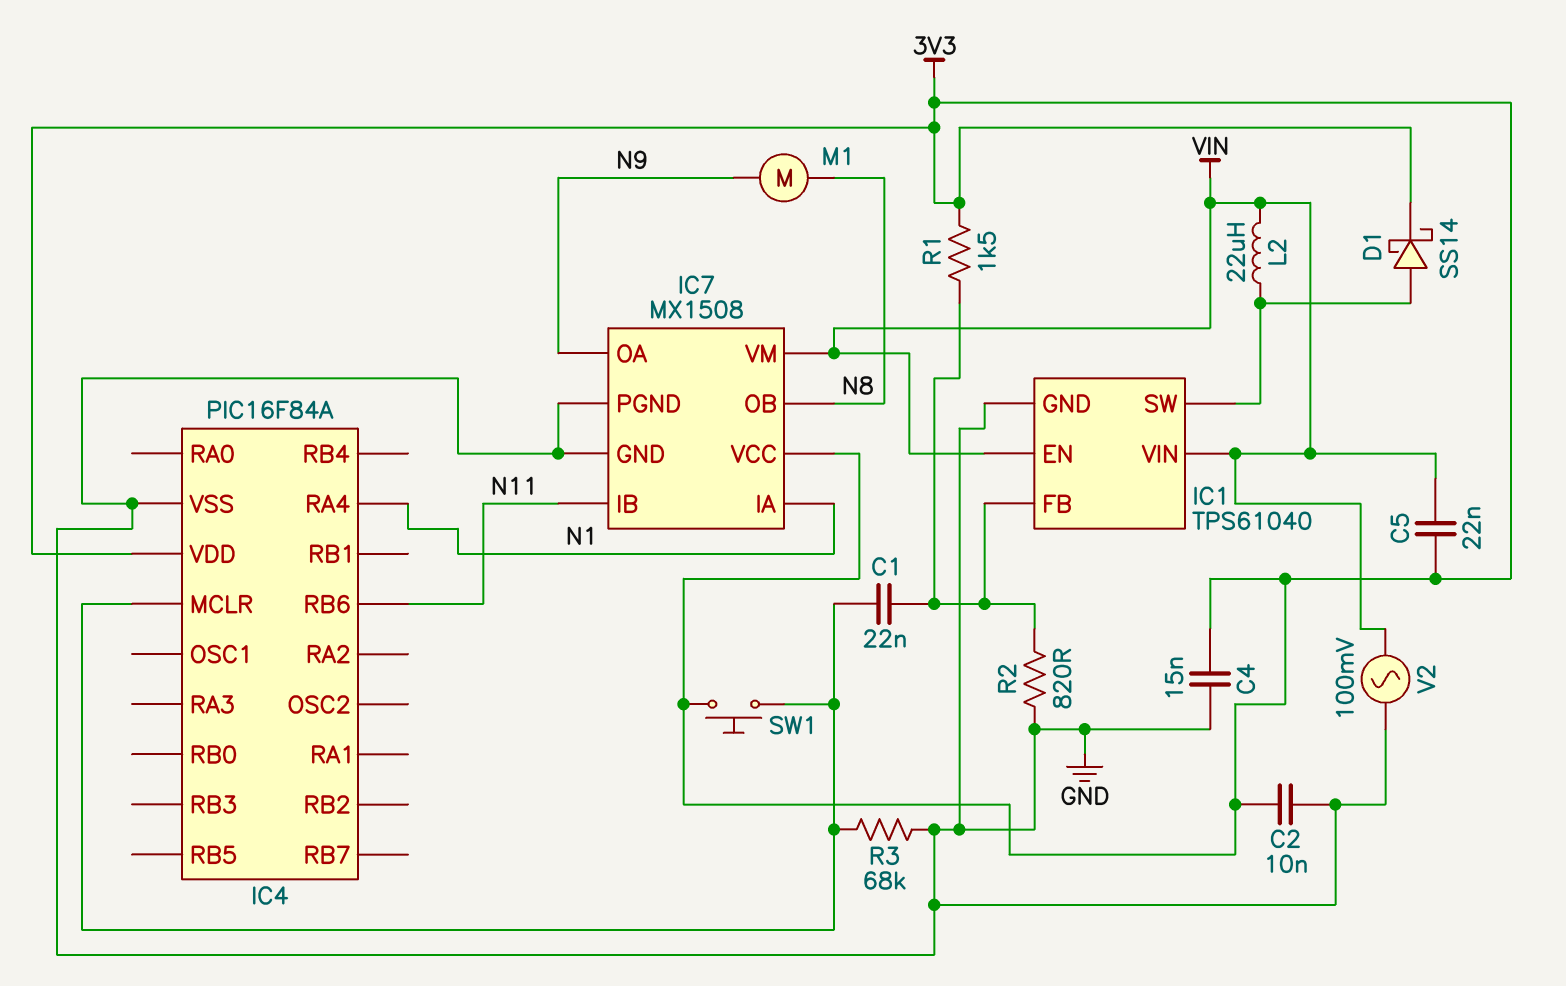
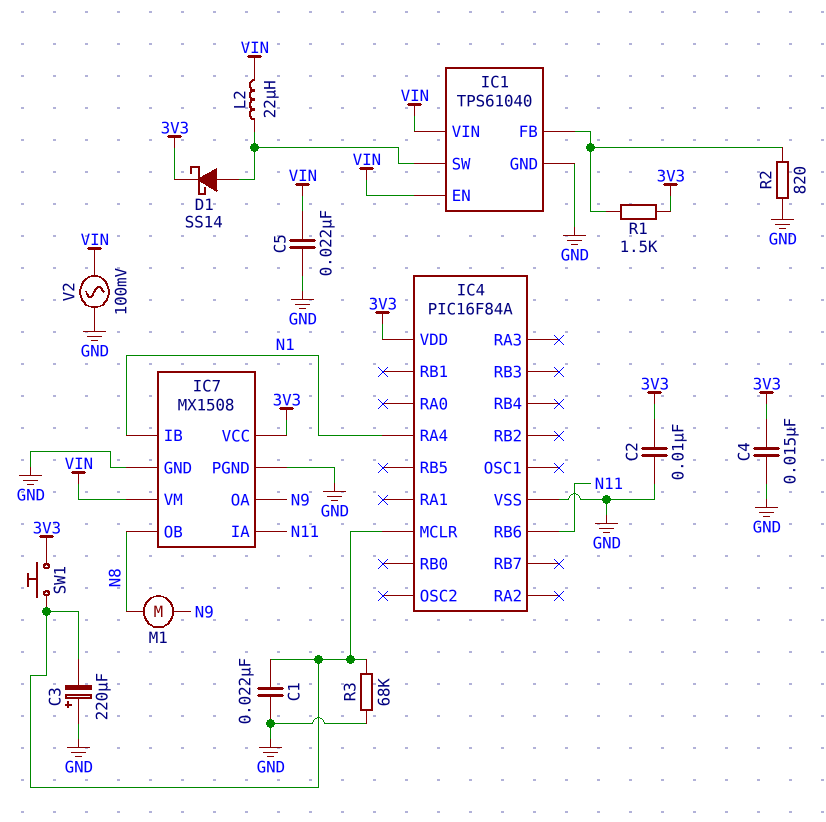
C1: 22nF (IC1/FB, IC4/MCLR) -> 22nF (GND, IC4/MCLR)
C3: none -> 220uF (plus GND, minus IC4/MCLR)
C5: 22nF (3V3, VIN) -> 22nF (GND, VIN)
IC7 pin IA: N1 -> N11
IC7 pin IB: N11 -> N1

